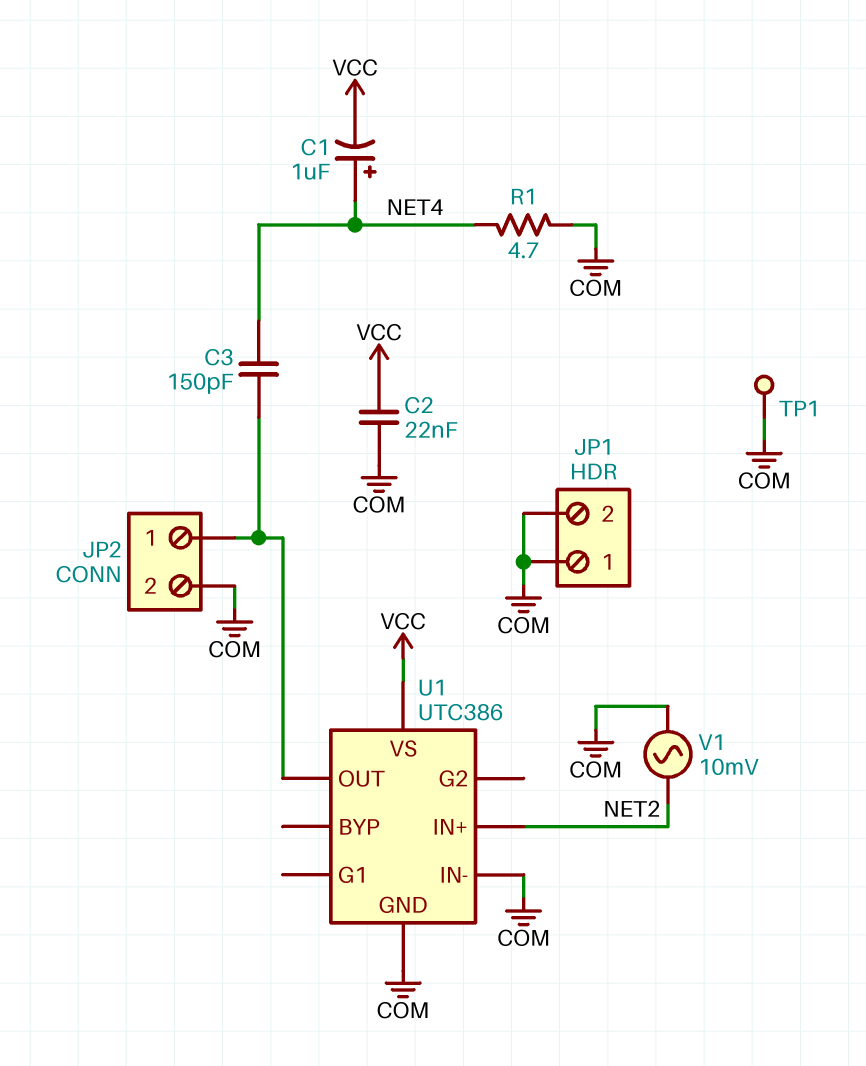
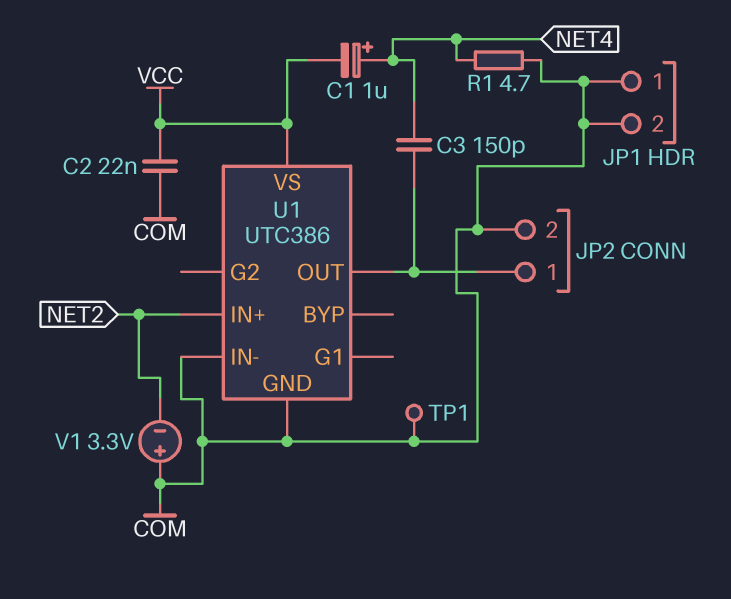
V1: AC 10mV (COM, NET2) -> 3.3V (plus COM, minus NET2)

